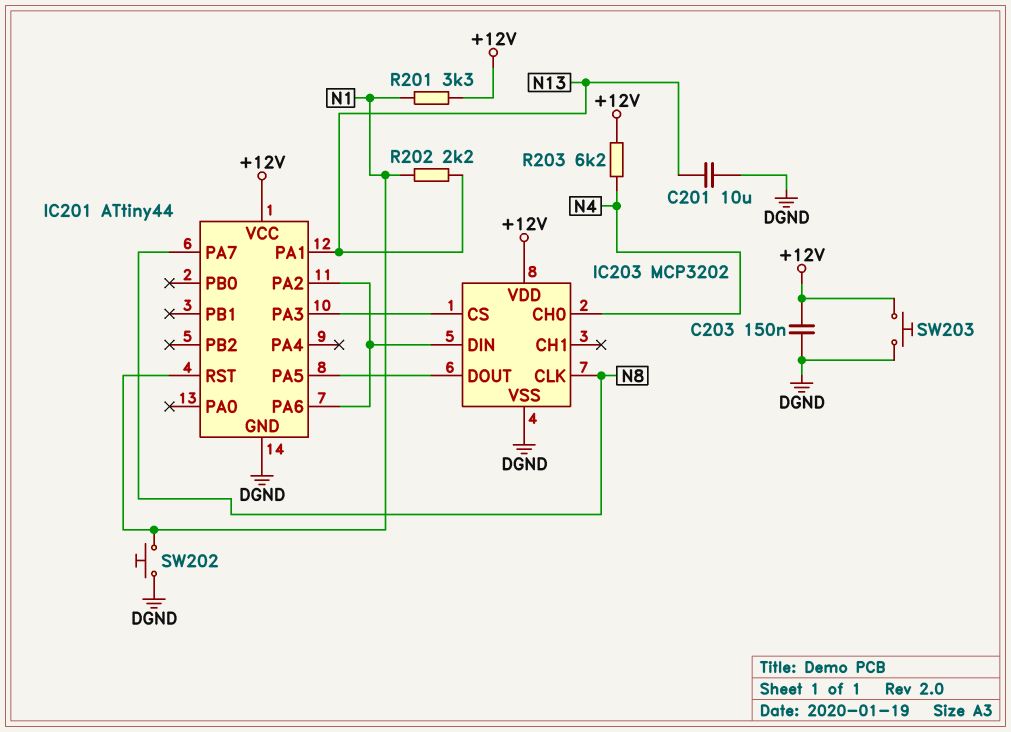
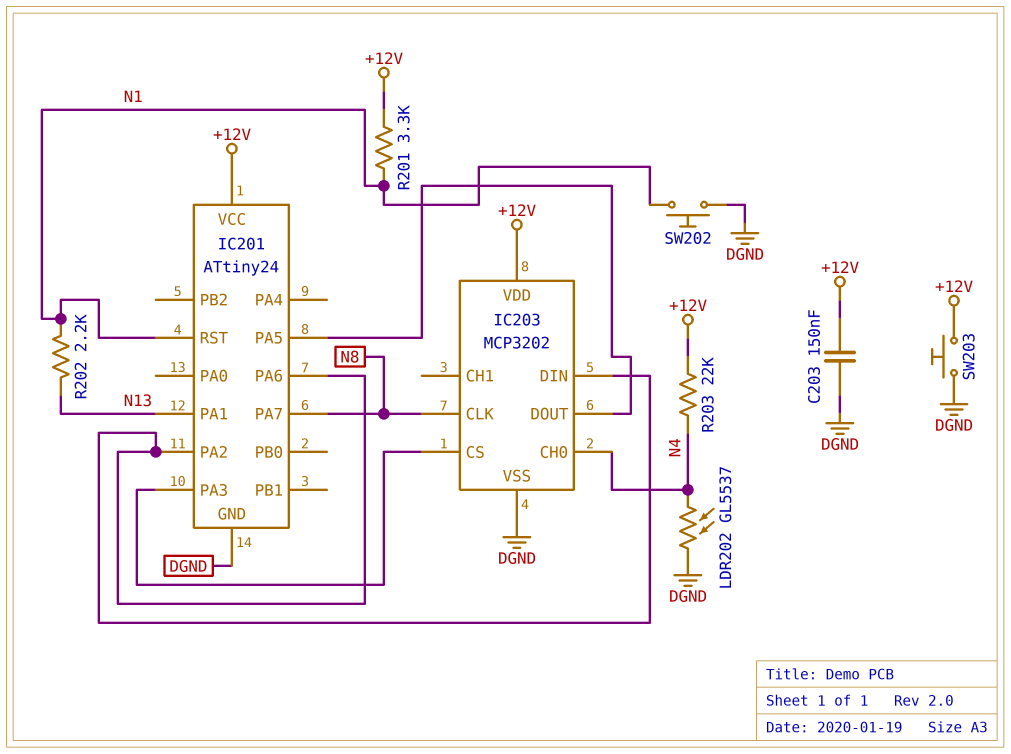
C201: 10uF (DGND, N13) -> none
IC201: ATtiny44 -> ATtiny24
LDR202: none -> GL5537 (DGND, N4)
R203: 6.2k (+12V, N4) -> 22k (+12V, N4)

